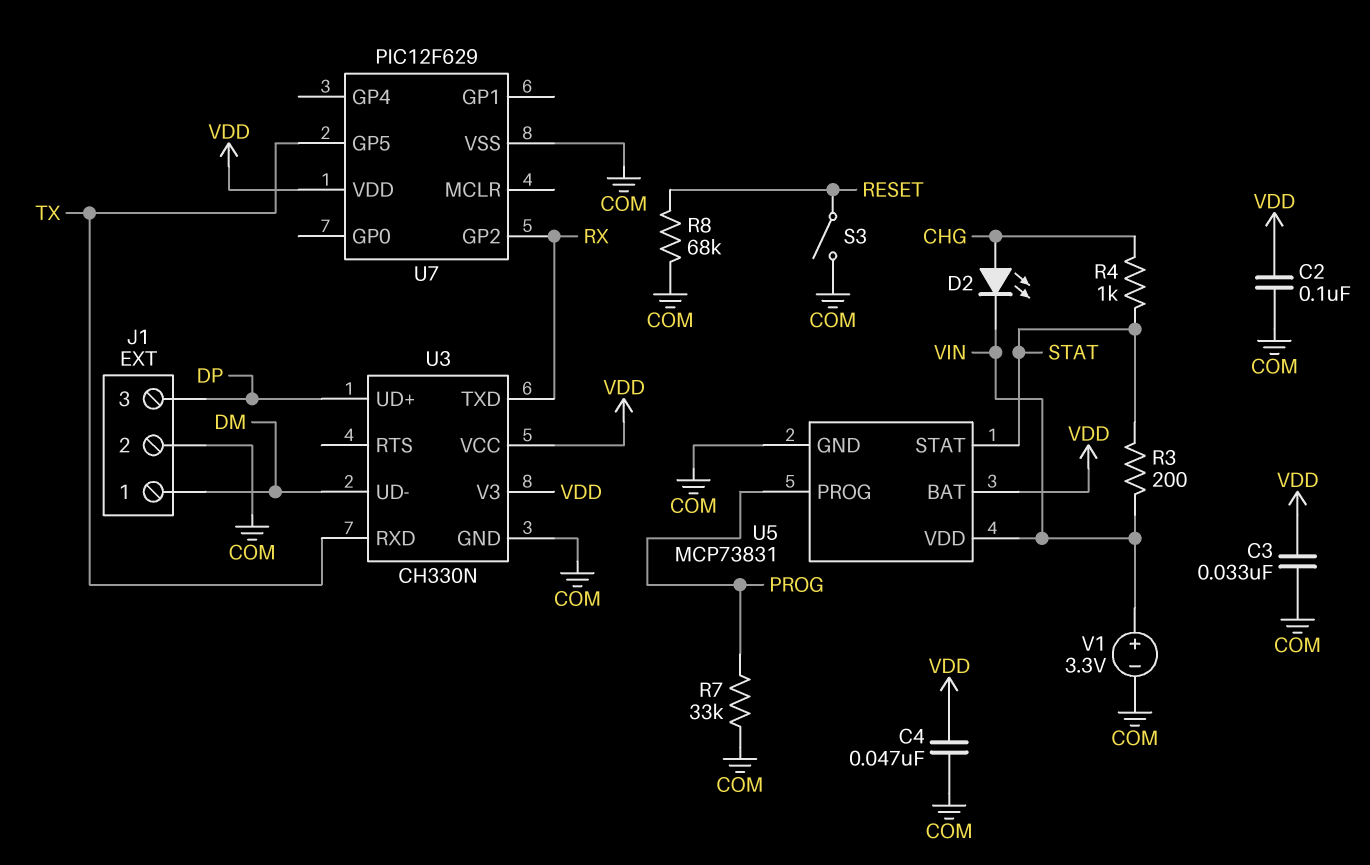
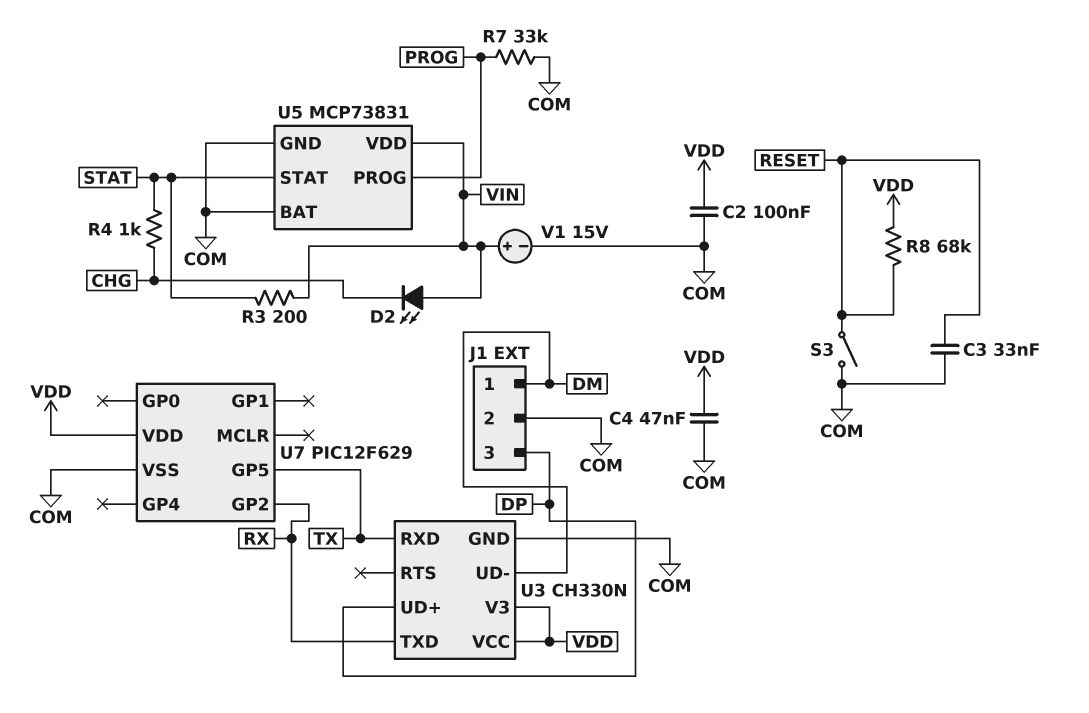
C3: 33nF (COM, VDD) -> 33nF (COM, RESET)
D2: LED (A CHG, K VIN) -> LED (A VIN, K CHG)
R8: 68k (COM, RESET) -> 68k (RESET, VDD)
U5 pin BAT: VDD -> COM
V1: 3.3V (plus VIN, minus COM) -> 15V (plus VIN, minus COM)

